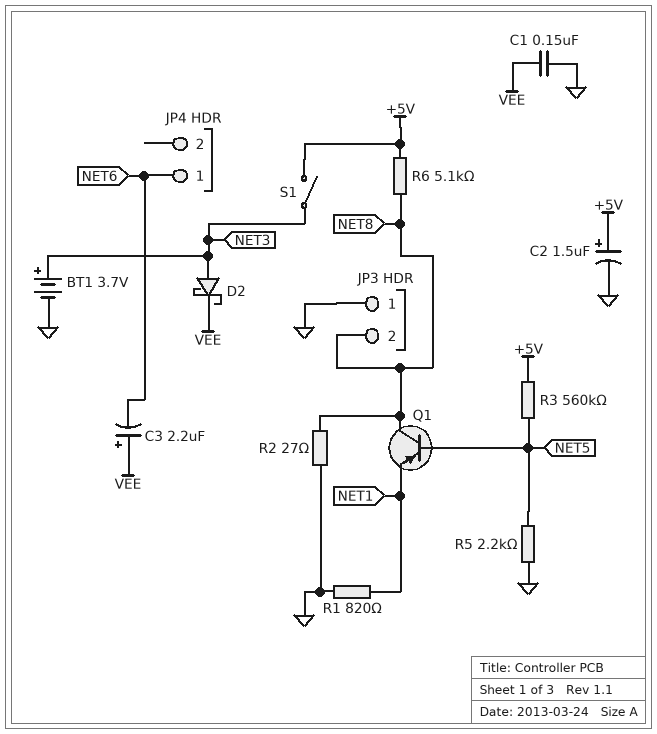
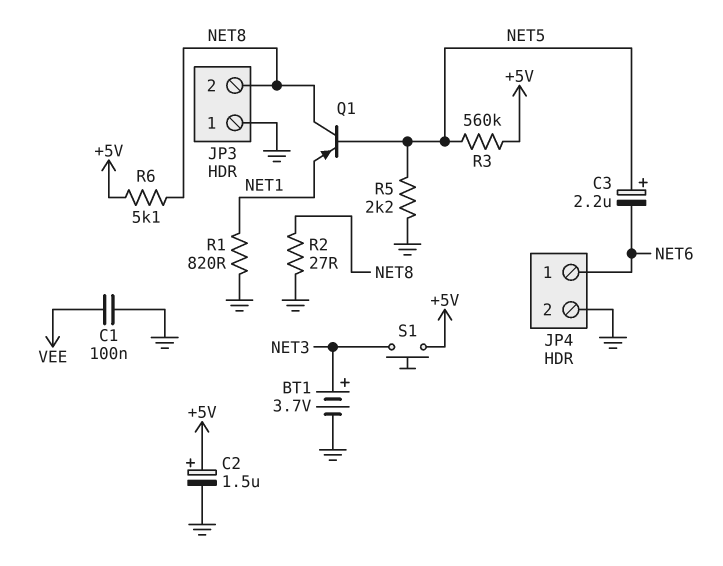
C1: 150nF (GND, VEE) -> 100nF (GND, VEE)
C3: 2.2uF (plus VEE, minus NET6) -> 2.2uF (plus NET5, minus NET6)
D2: schottky (A NET3, K VEE) -> none
JP4 pin 2: none -> GND
S1: switch (+5V, NET3) -> button (+5V, NET3)

